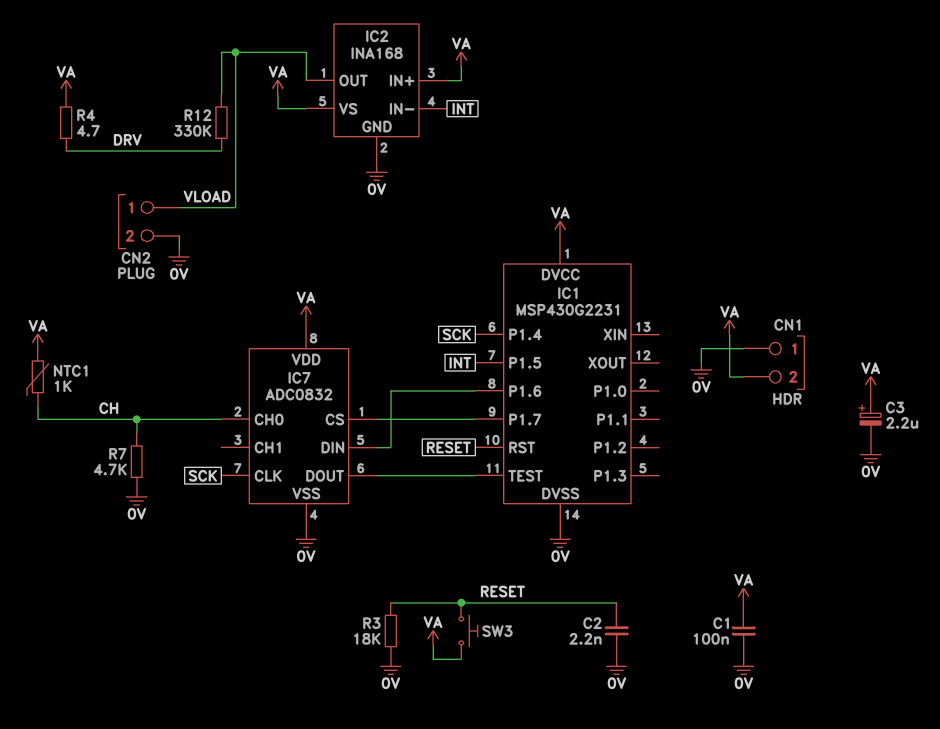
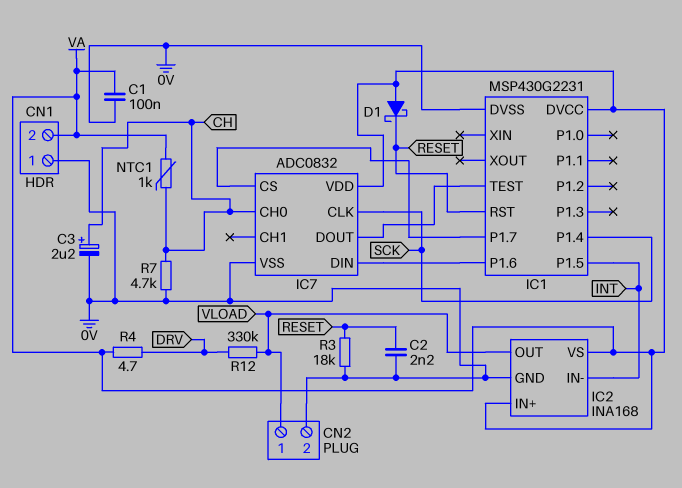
C3: 2.2uF (plus VA, minus 0V) -> 2.2uF (plus CH, minus 0V)
D1: none -> schottky (A VA, K RESET)
SW3: button (RESET, VA) -> none

